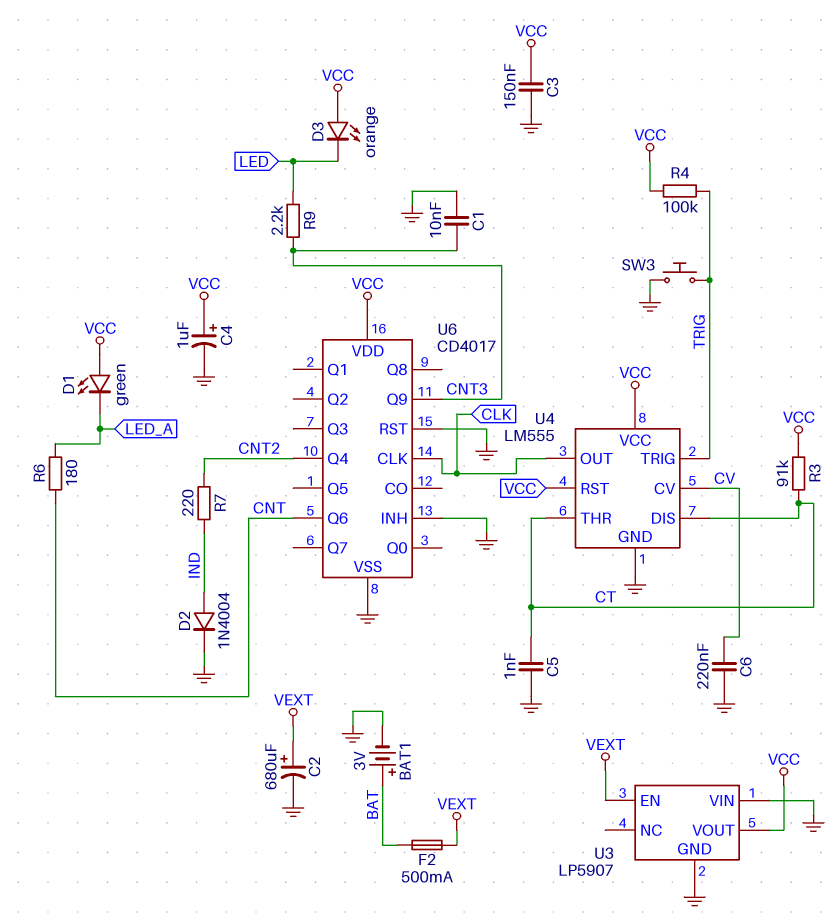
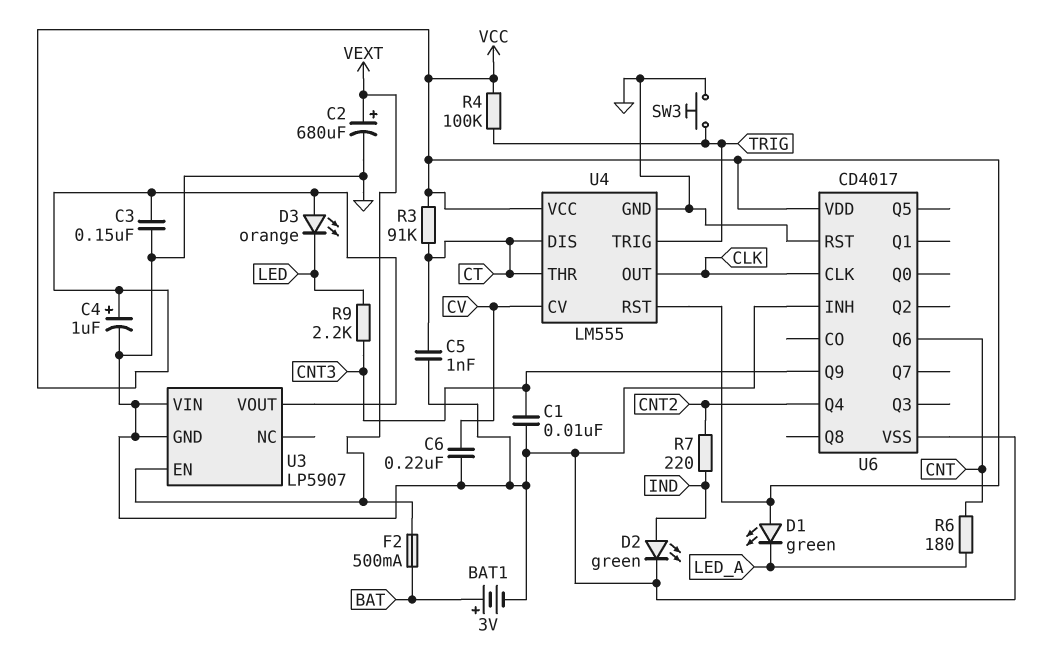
D2: diode 1N4004 (A IND, K GND) -> LED green (A IND, K GND)

